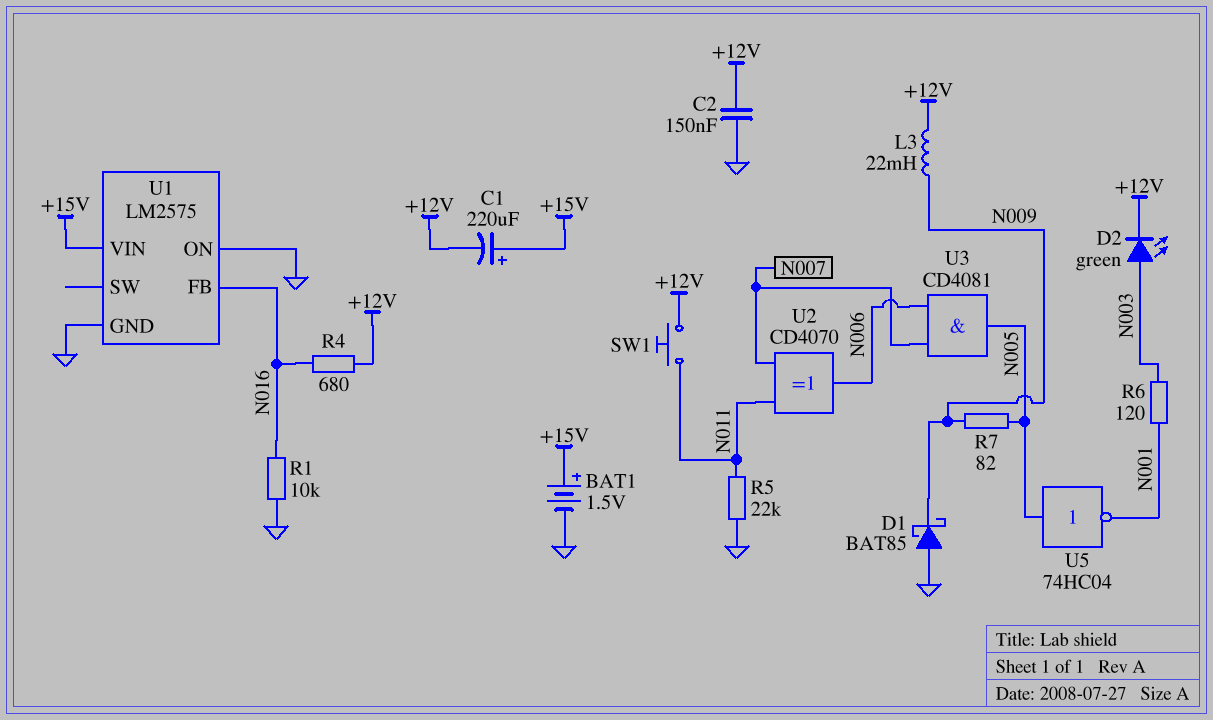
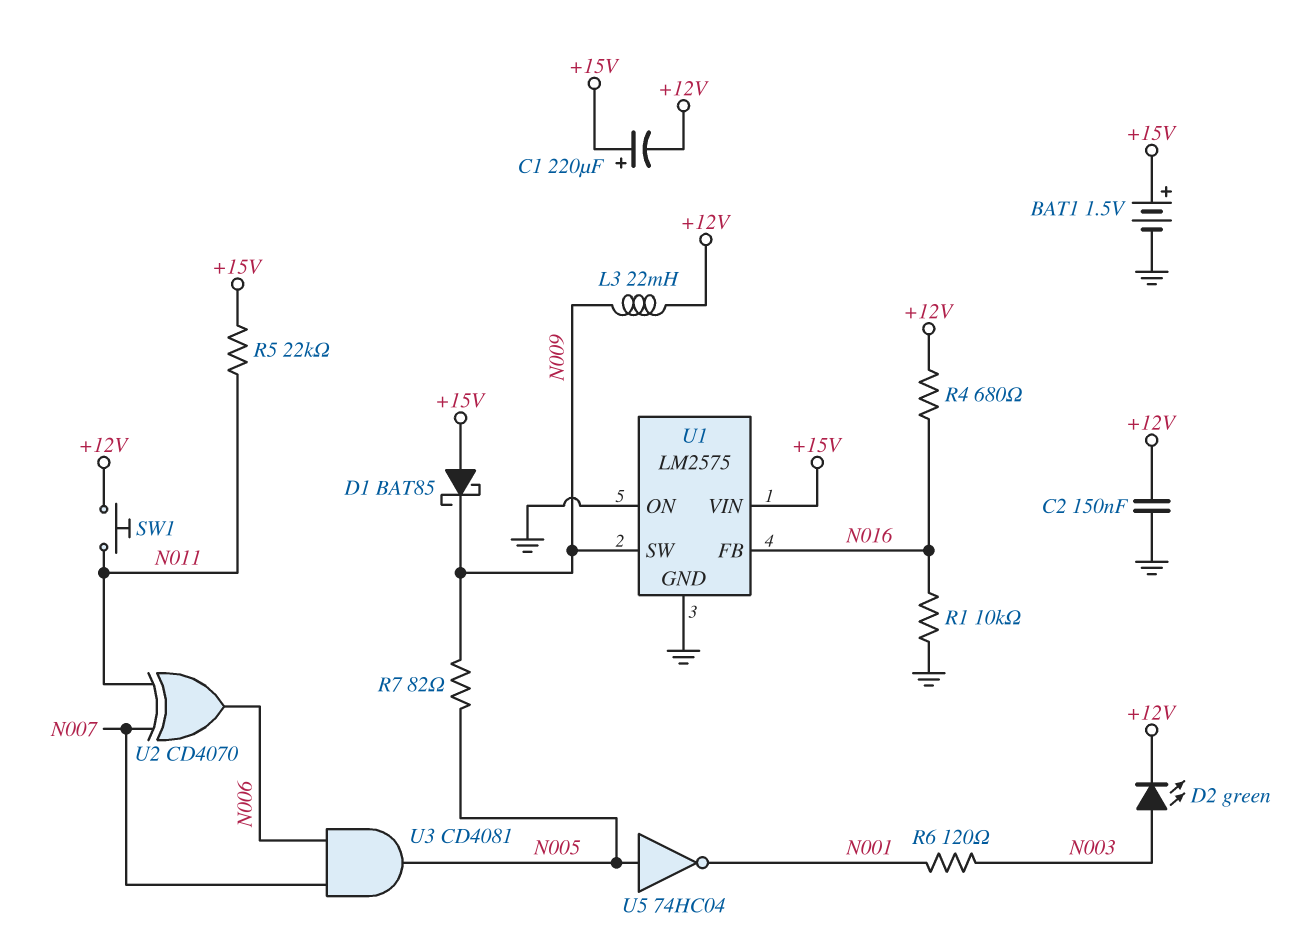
D1: schottky BAT85 (A GND, K N009) -> schottky BAT85 (A +15V, K N009)
R5: 22k (GND, N011) -> 22k (+15V, N011)
U1 pin SW: none -> N009

